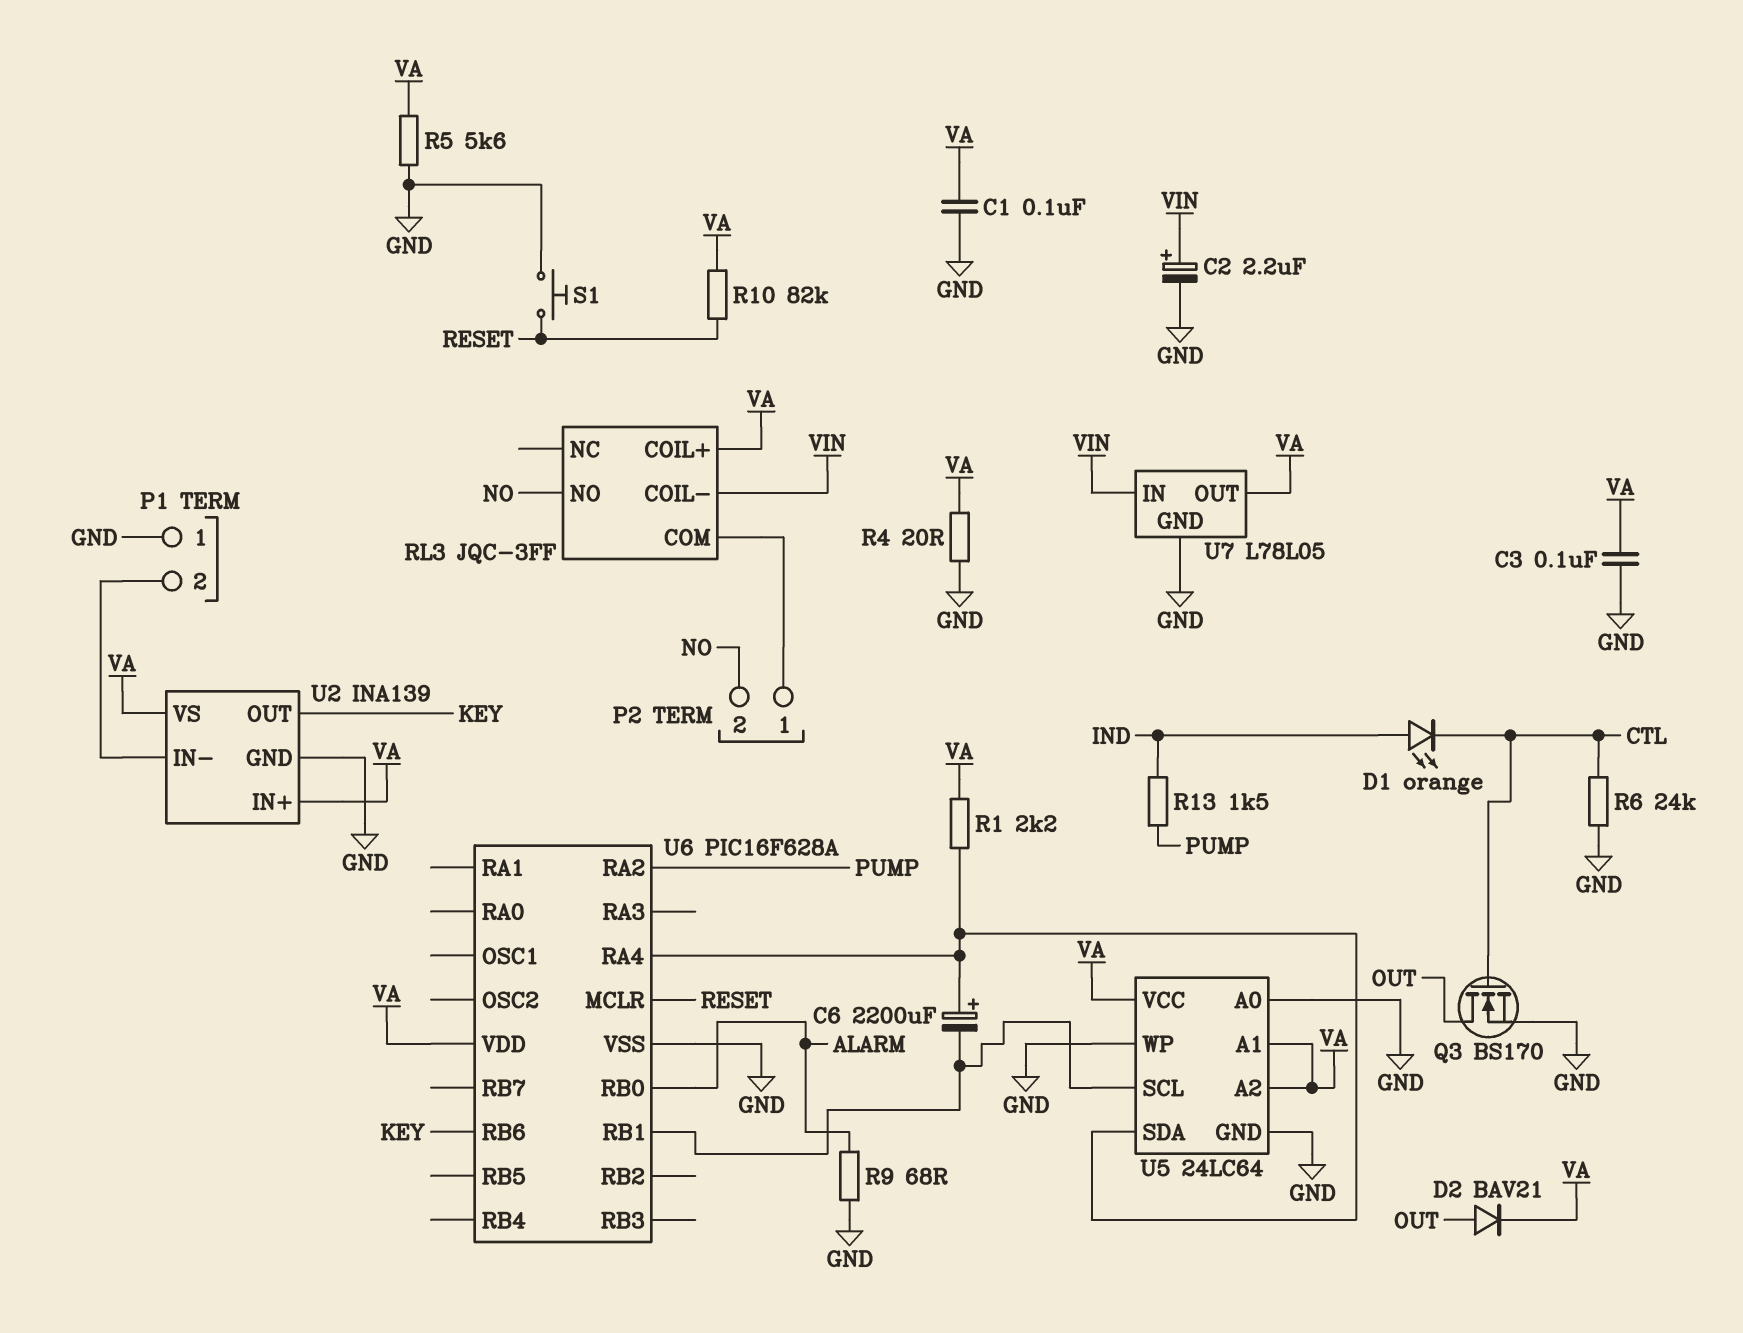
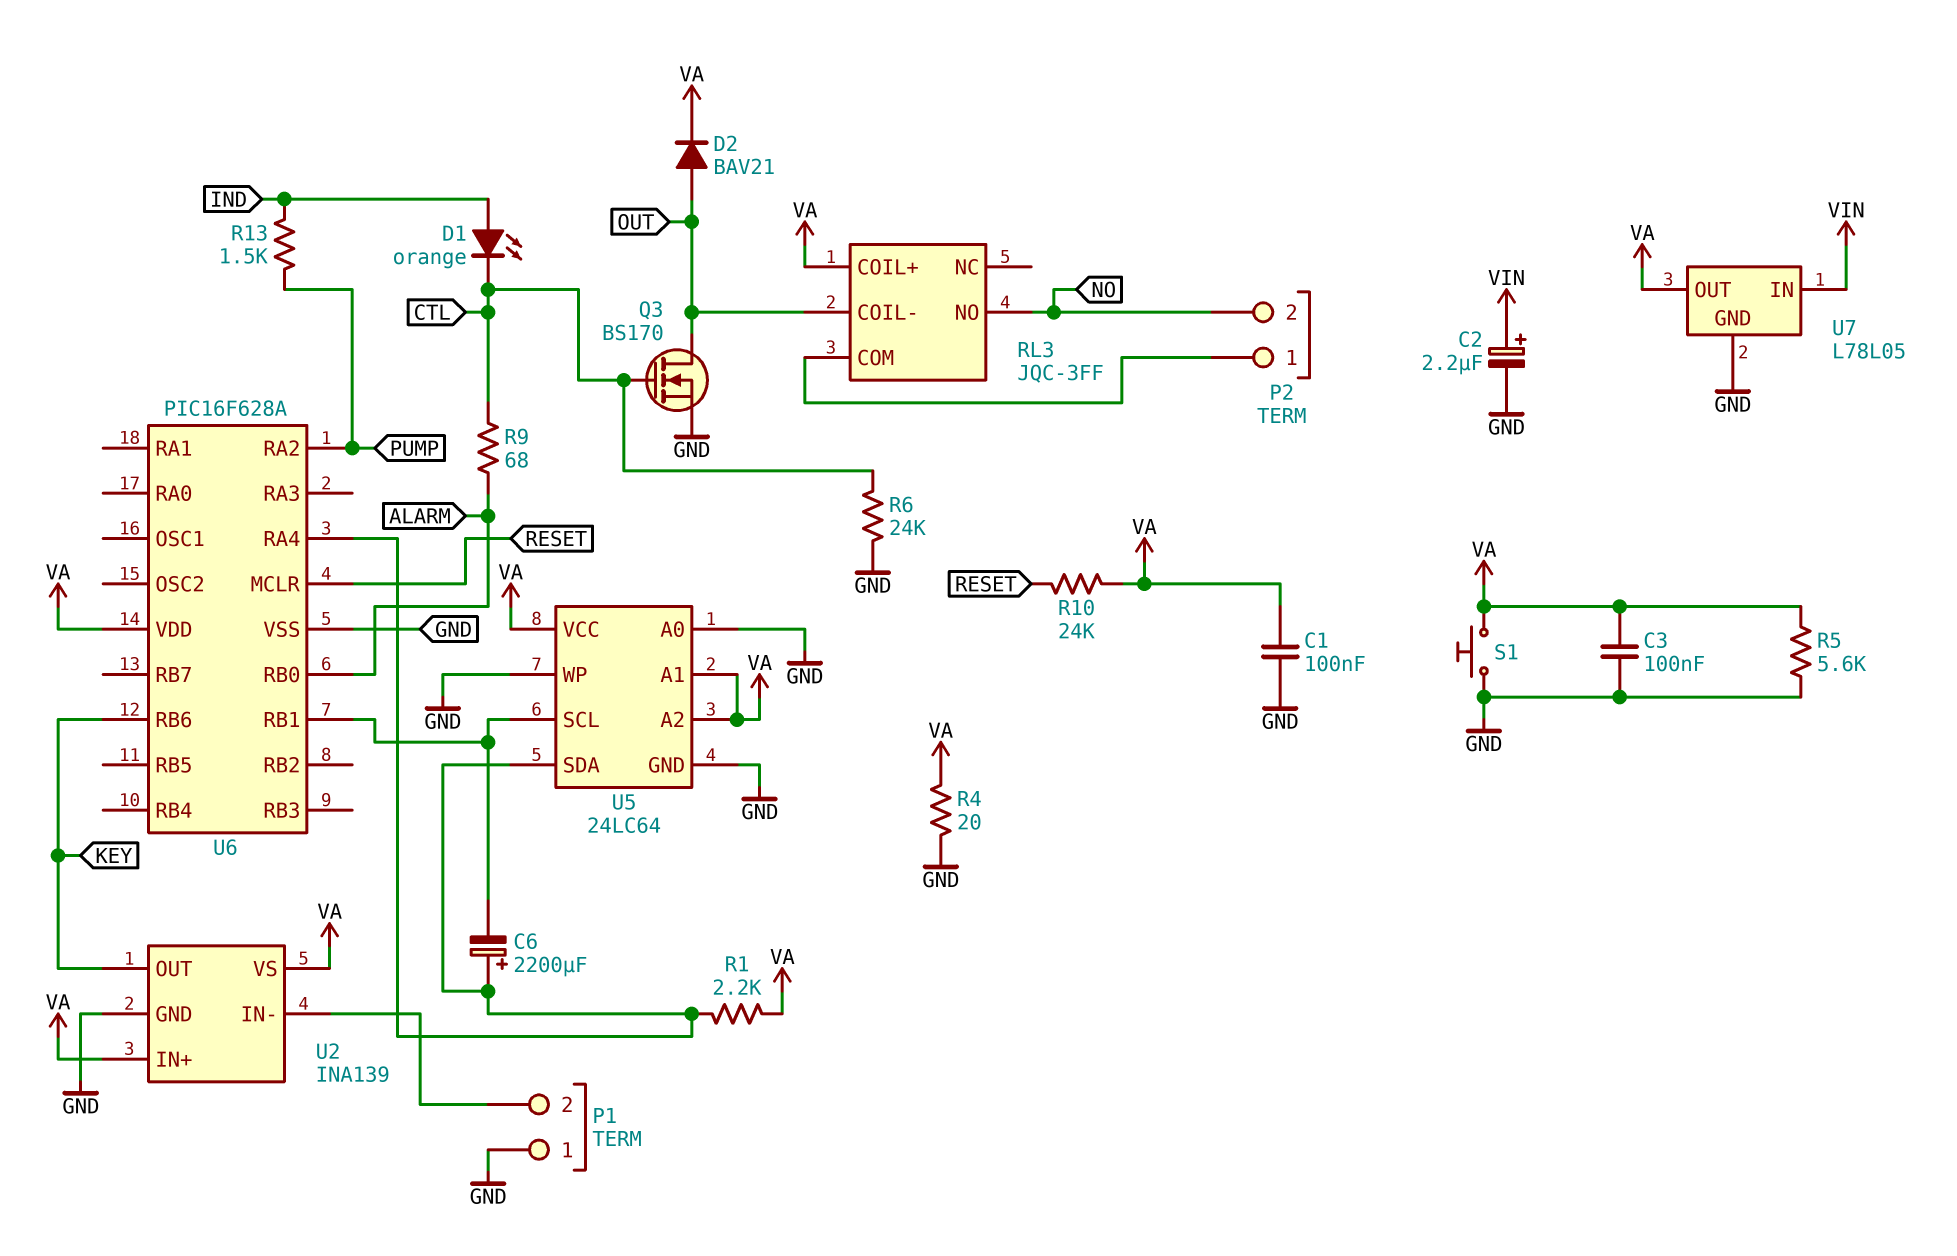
R9: 68 (ALARM, GND) -> 68 (ALARM, CTL)
R10: 82k (RESET, VA) -> 24k (RESET, VA)
RL3 pin COIL-: VIN -> OUT
S1: button (GND, RESET) -> button (GND, VA)

